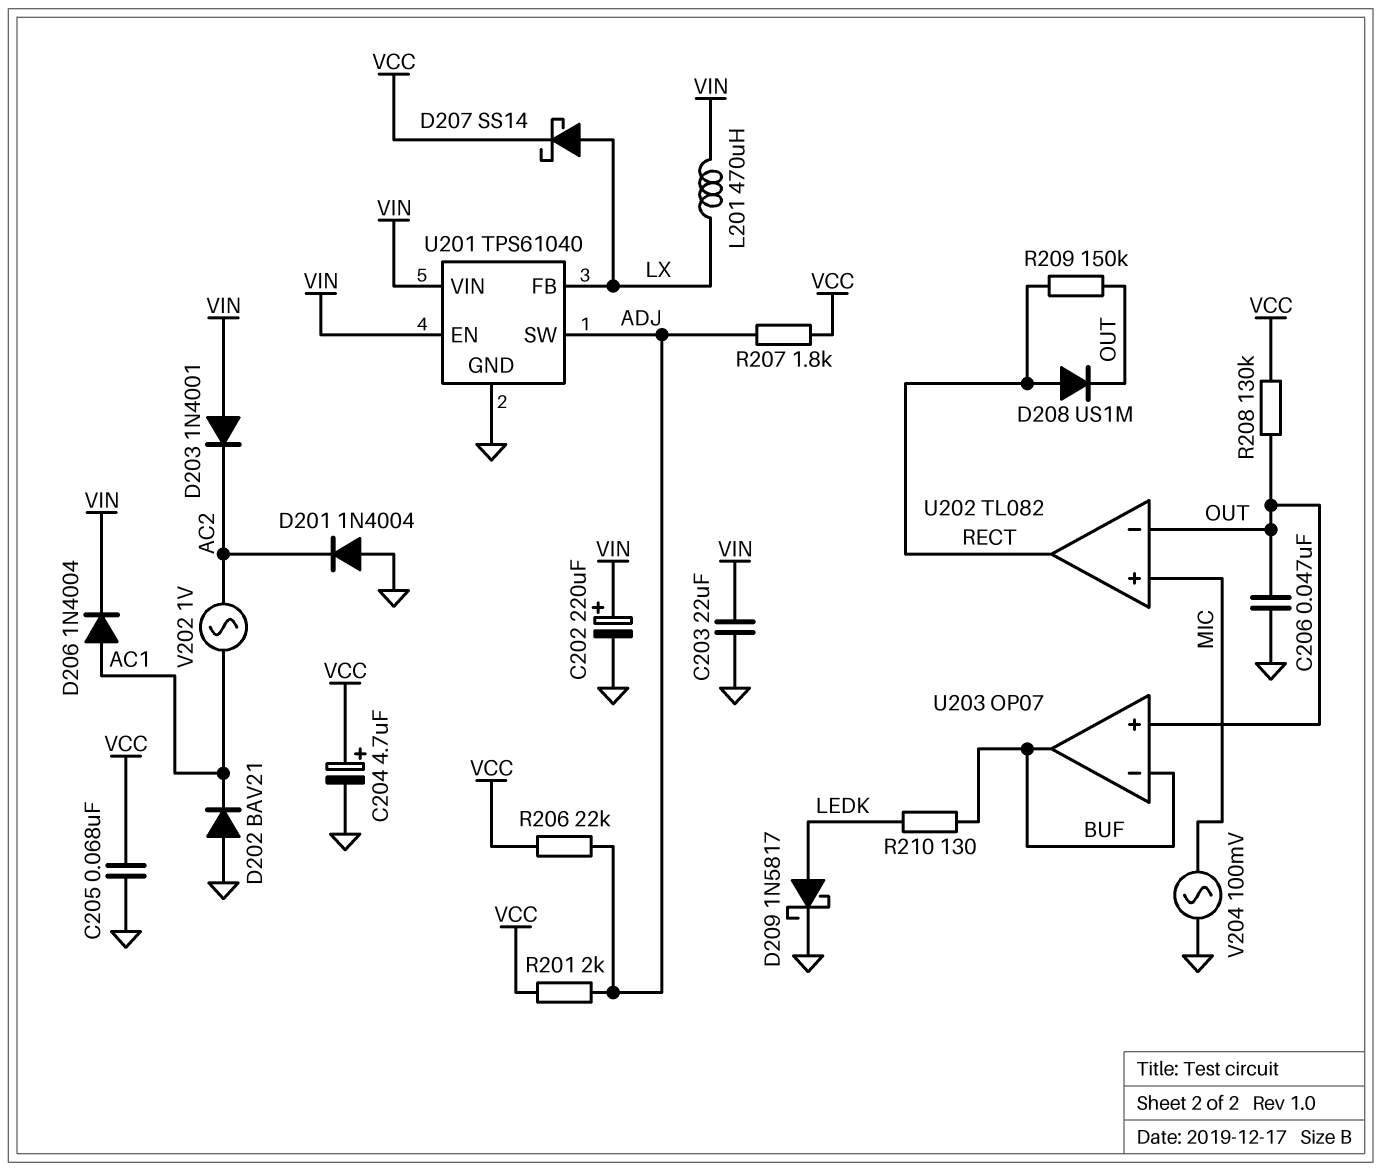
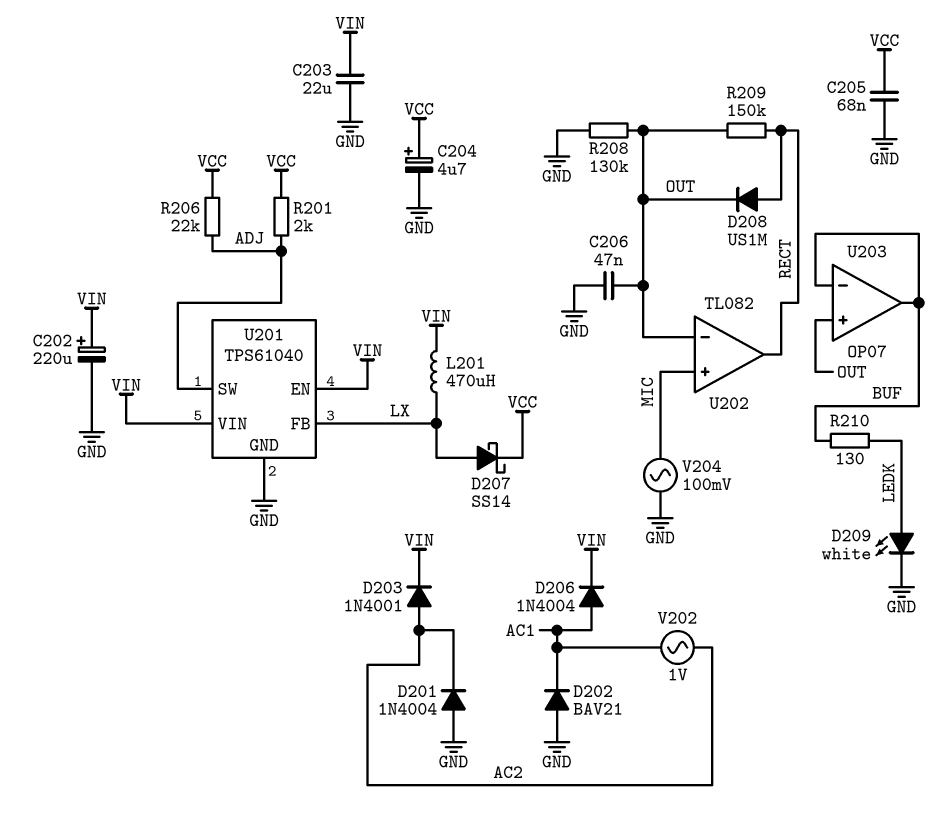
D203: diode 1N4001 (A VIN, K AC2) -> diode 1N4001 (A AC2, K VIN)
D209: schottky 1N5817 (A LEDK, K GND) -> LED white (A LEDK, K GND)
R207: 1.8k (ADJ, VCC) -> none
R208: 130k (OUT, VCC) -> 130k (GND, OUT)

